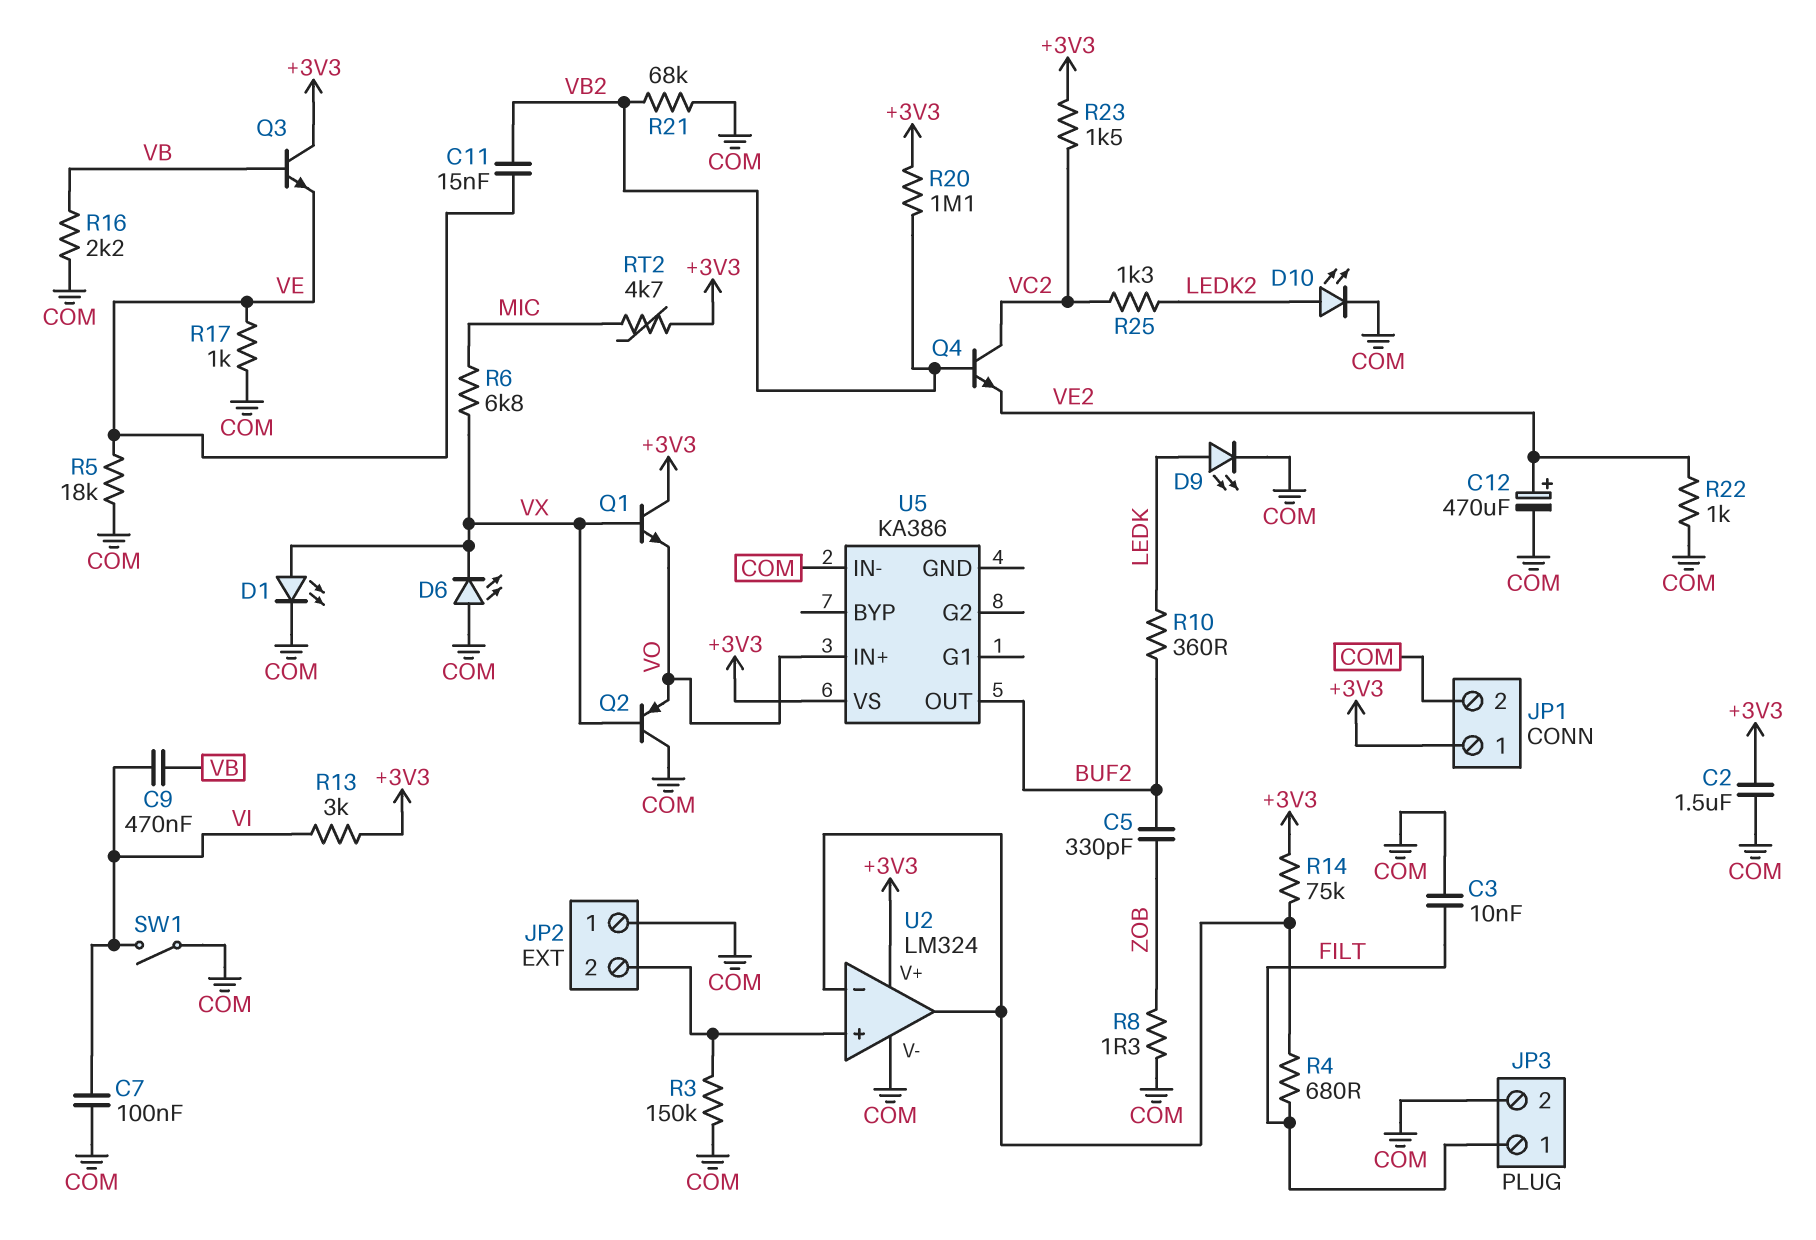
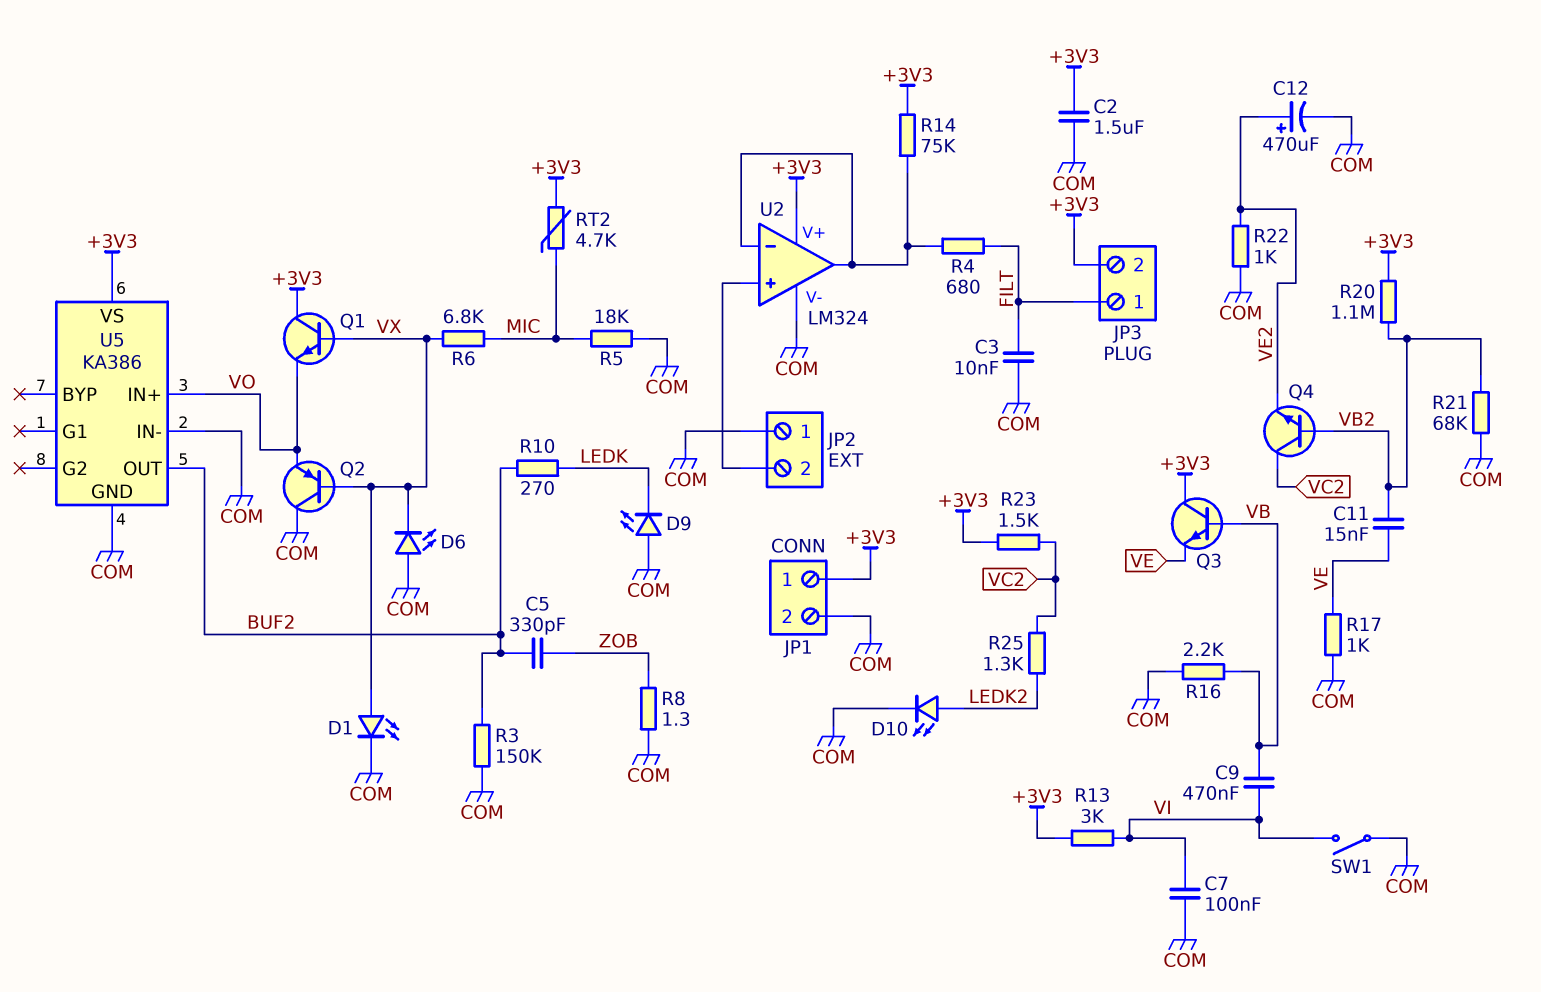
D9: LED (A LEDK, K COM) -> LED (A COM, K LEDK)
JP3 pin 2: COM -> +3V3
R3: 150k (COM, JP2/2) -> 150k (BUF2, COM)
R5: 18k (COM, VE) -> 18k (COM, MIC)
R10: 360 (BUF2, LEDK) -> 270 (BUF2, LEDK)
U5 pin GND: none -> COM

